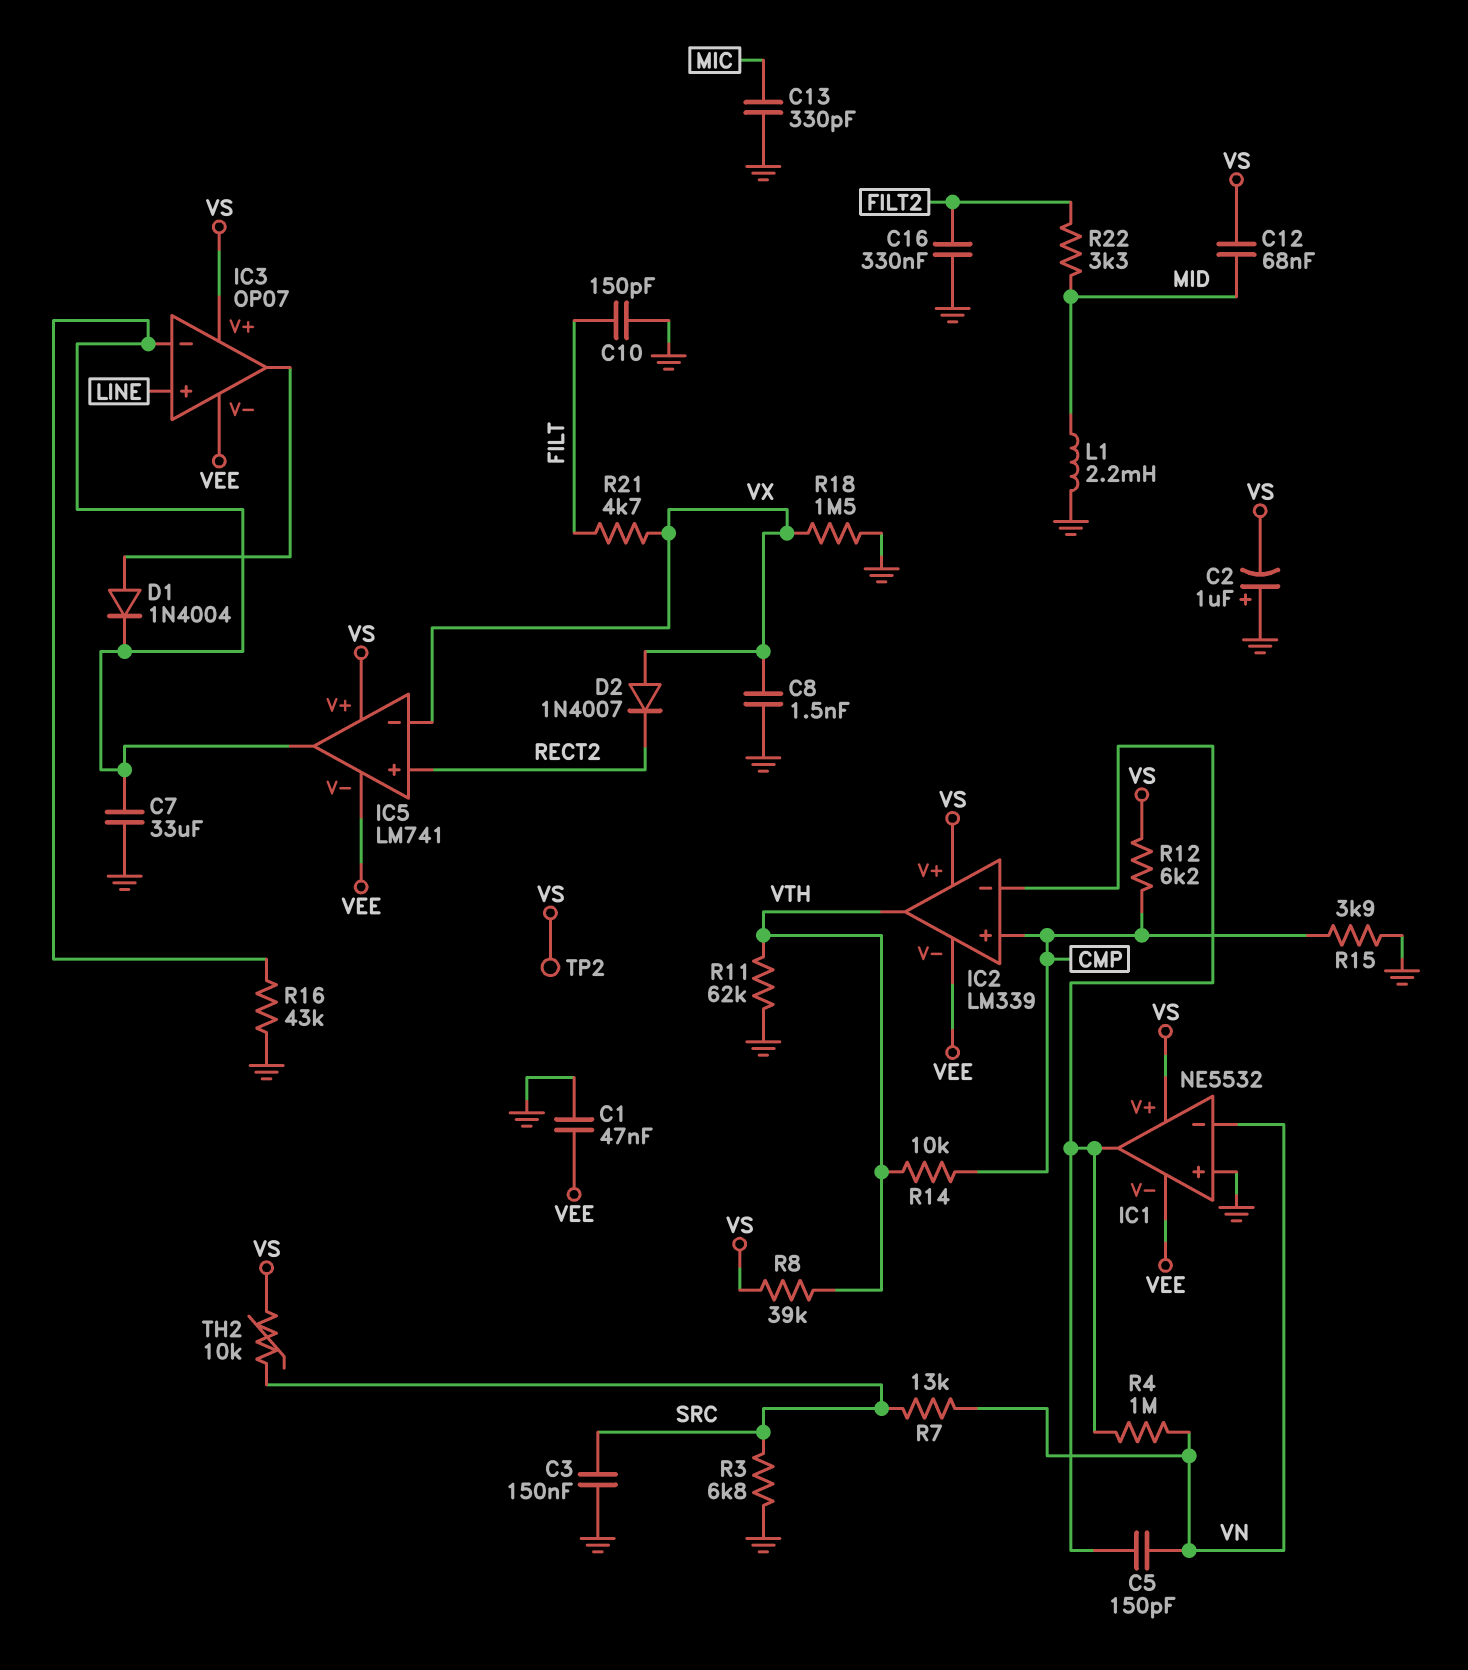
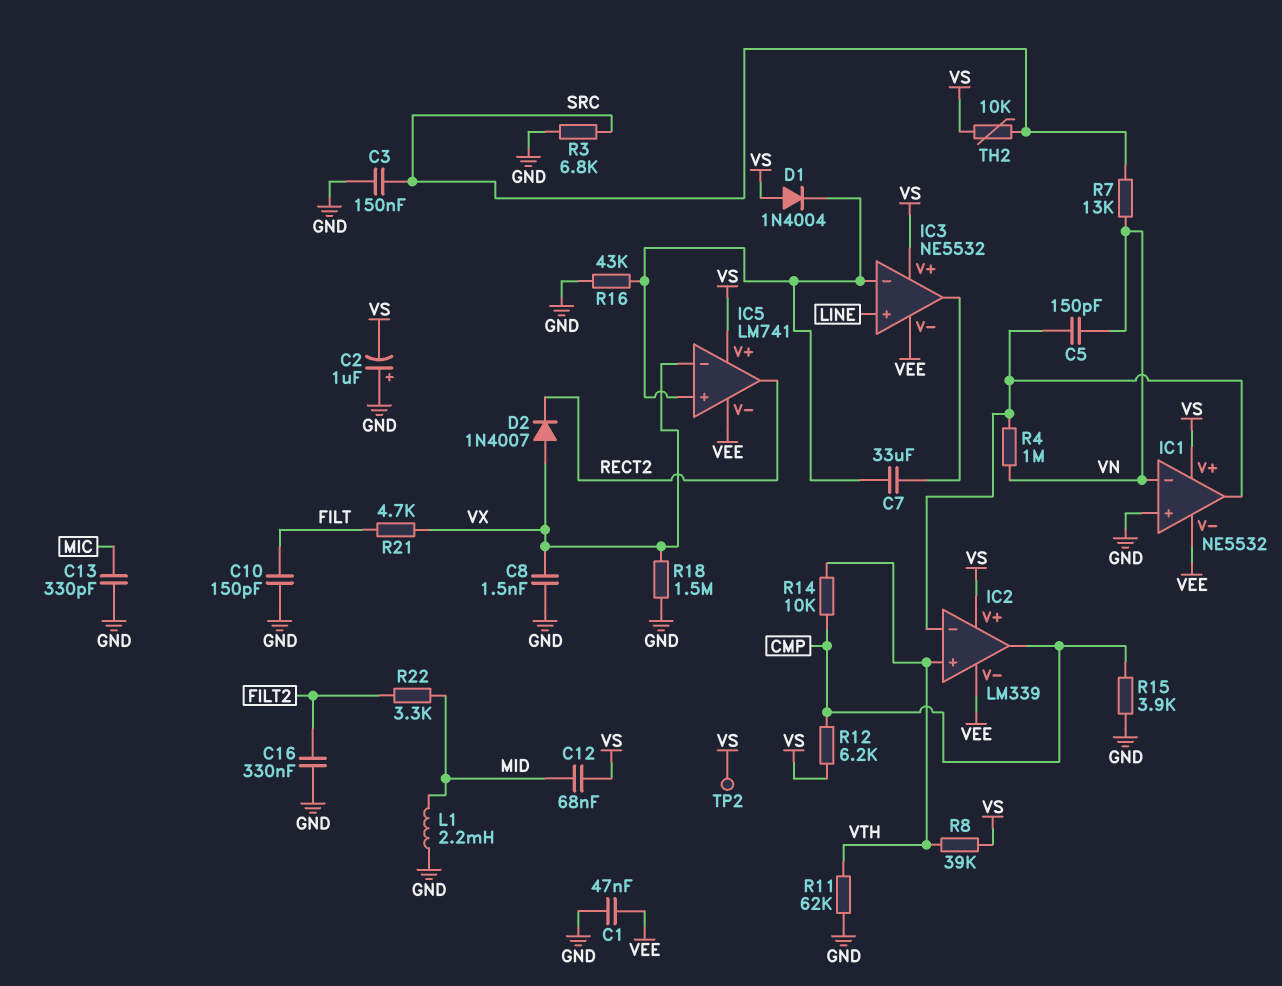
C7: 33uF (GND, IC3/in-) -> 33uF (IC3/in-, IC3/out)
D1: diode 1N4004 (A IC3/out, K IC3/in-) -> diode 1N4004 (A VS, K IC3/in-)
IC2 pin in+: CMP -> VTH
IC2 pin out: VTH -> CMP
IC3: OP07 -> NE5532
IC5 pin in+: RECT2 -> IC3/in-
IC5 pin out: IC3/in- -> RECT2

